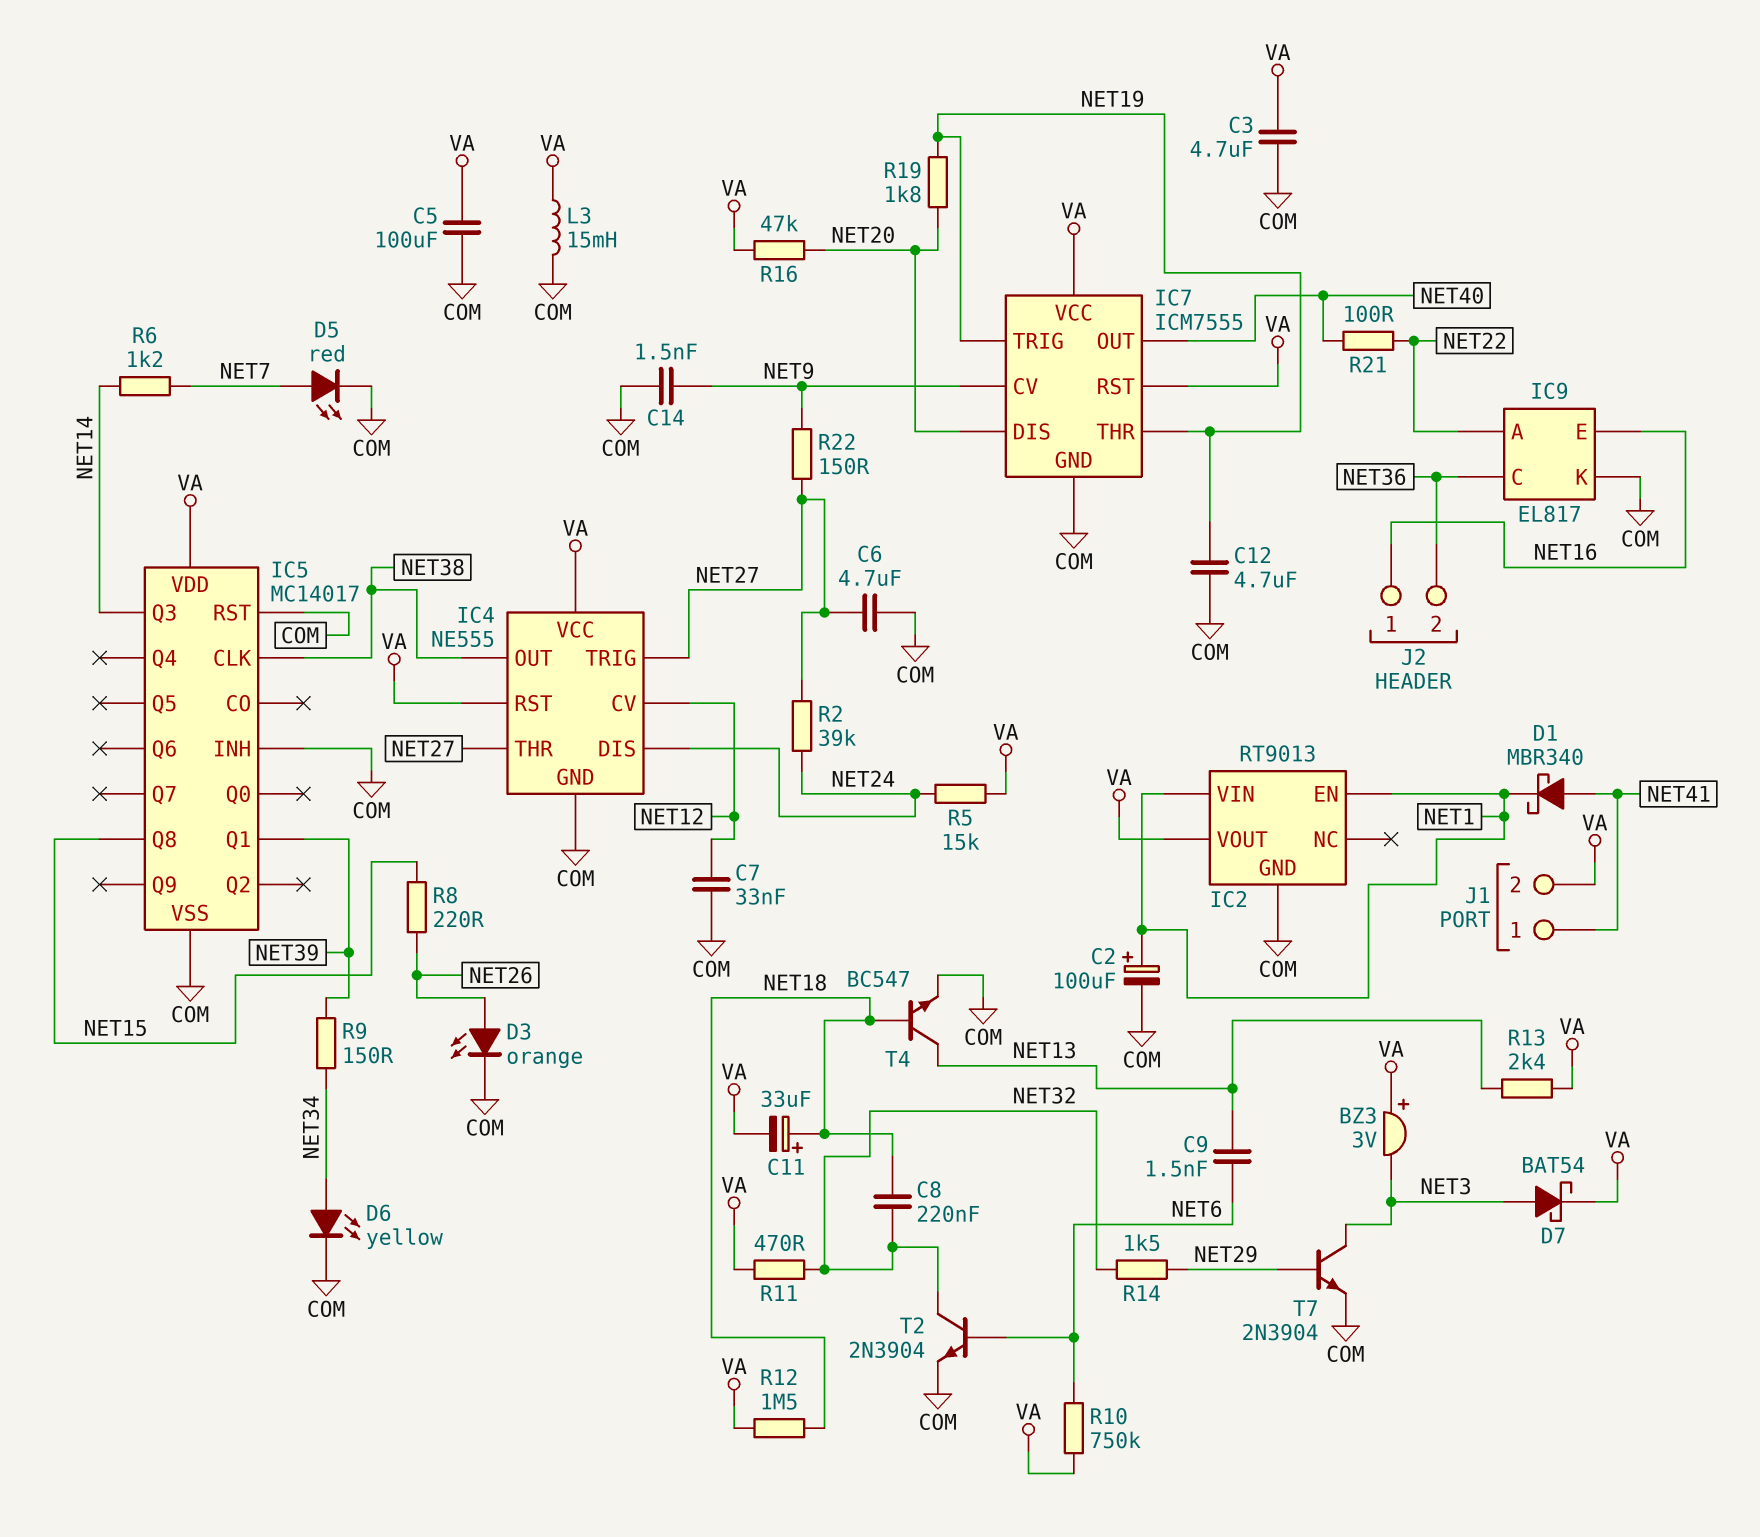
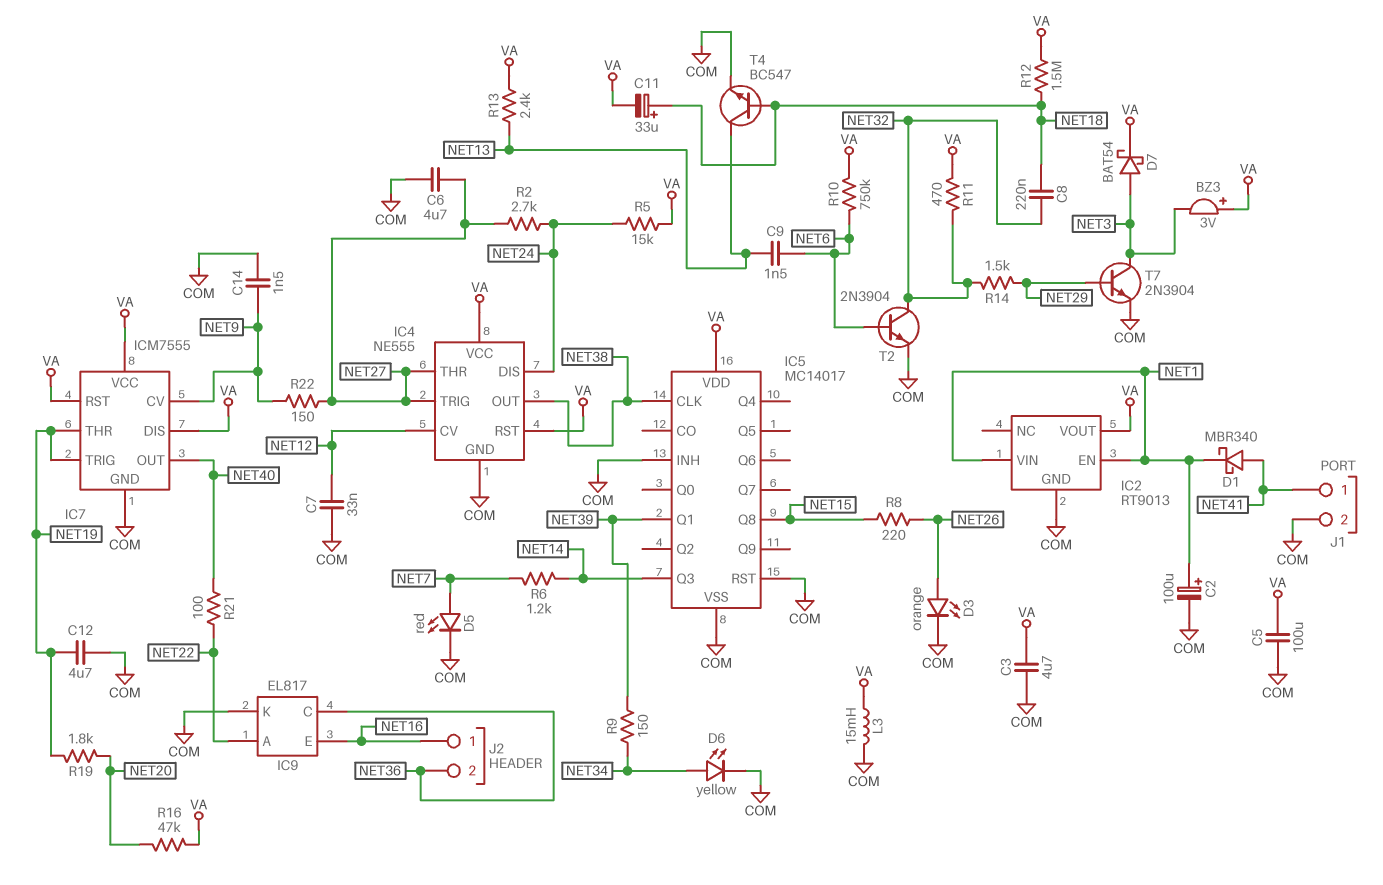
IC7 pin DIS: NET20 -> VA
J1 pin 2: VA -> COM
R2: 39k (NET24, NET27) -> 2.7k (NET24, NET27)

